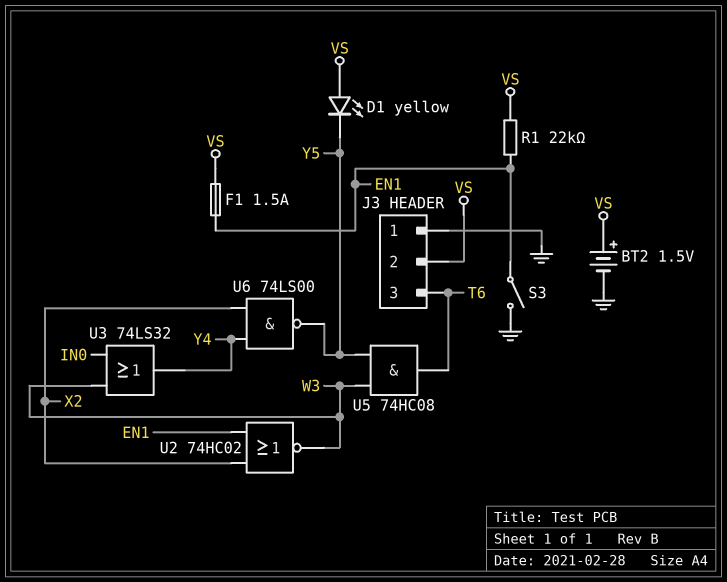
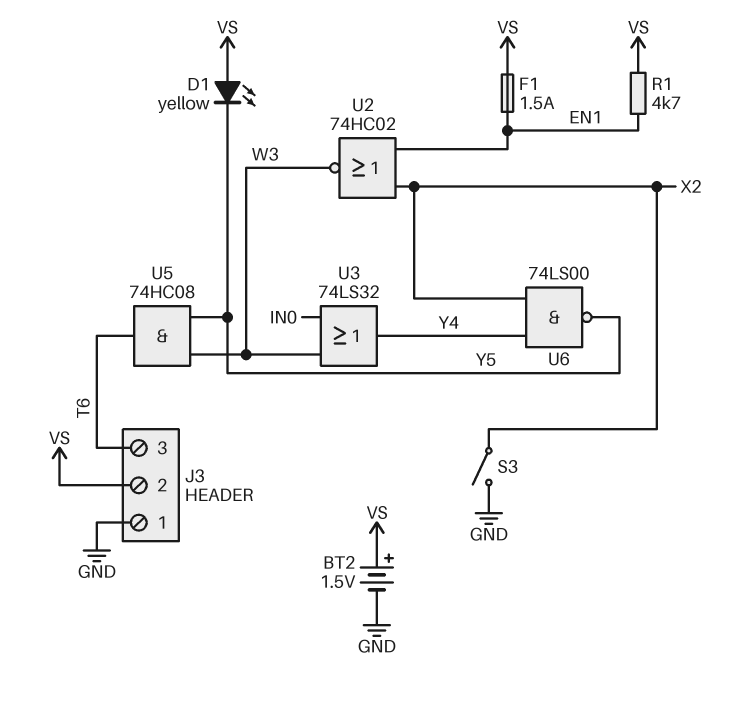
R1: 22k (EN1, VS) -> 4.7k (EN1, VS)
S3: switch (EN1, GND) -> switch (GND, X2)

